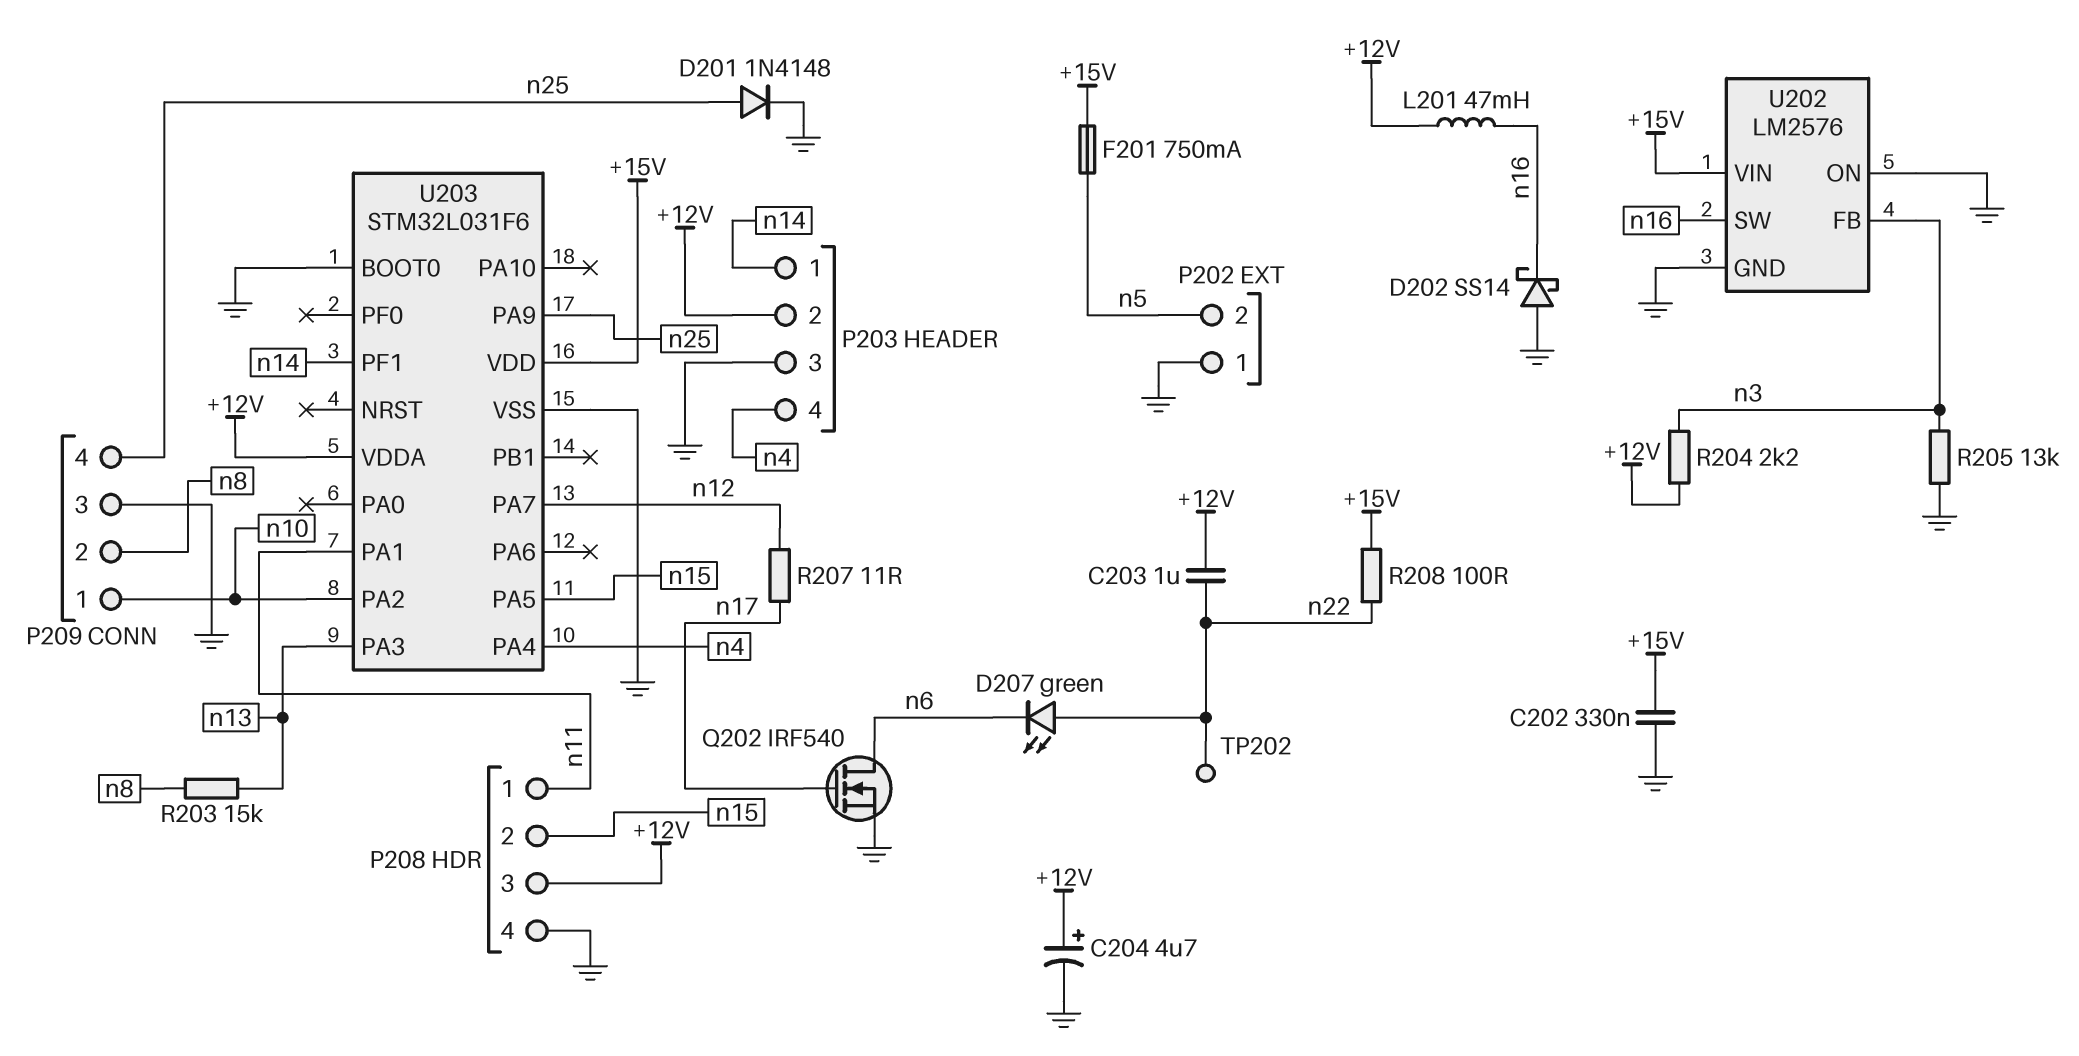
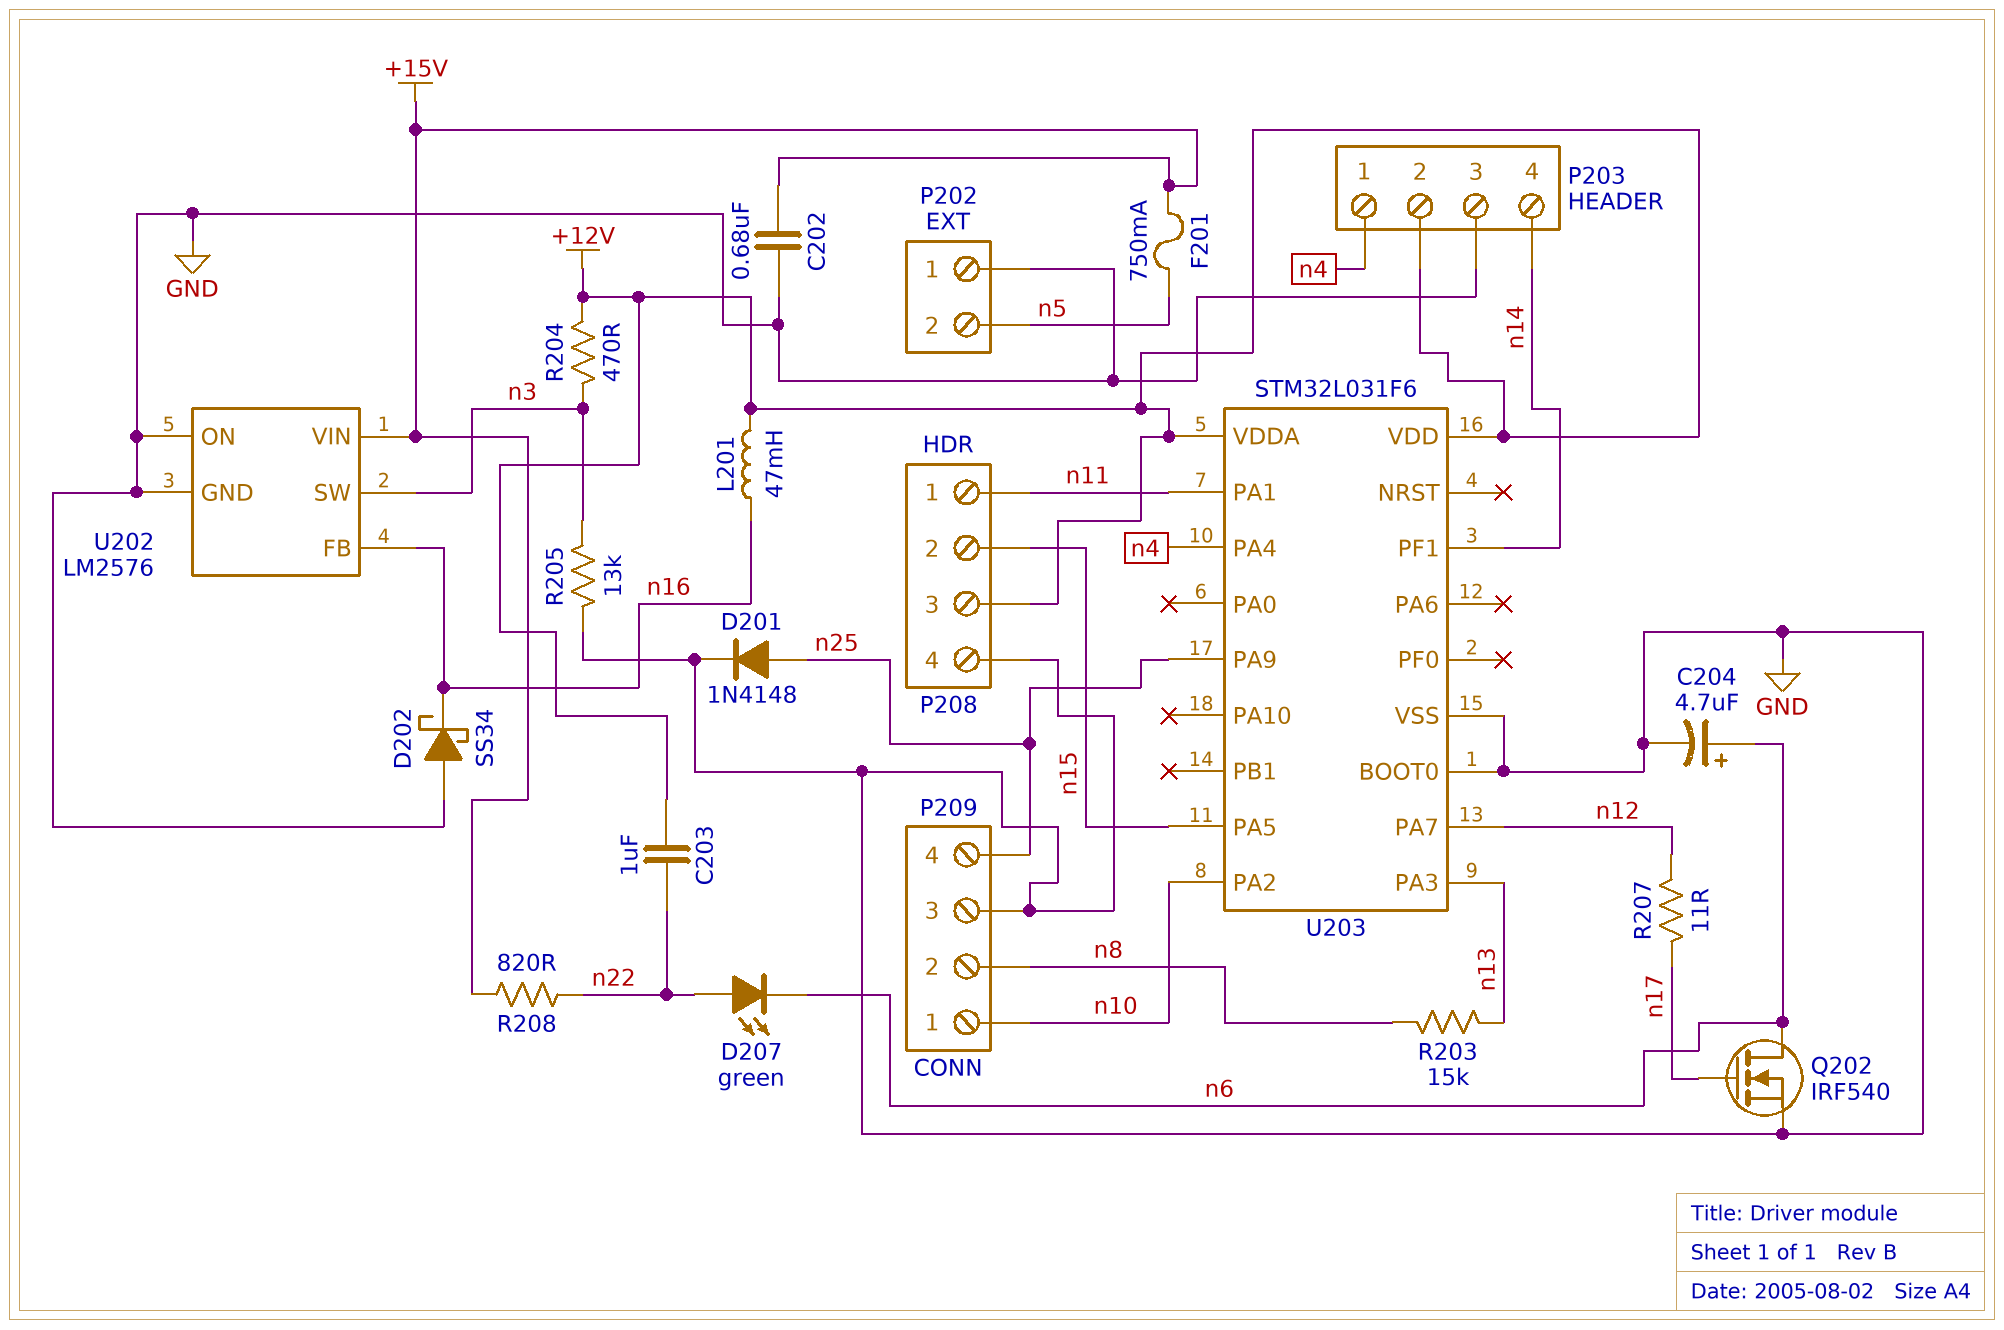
C202: 330nF (+15V, GND) -> 680nF (+15V, GND)
C204: 4.7uF (plus +12V, minus GND) -> 4.7uF (plus n6, minus GND)
D202: schottky SS14 (A GND, K n16) -> schottky SS34 (A GND, K n16)
P203 pin 1: n14 -> n4
P203 pin 4: n4 -> n14
R204: 2.2k (+12V, n3) -> 470 (+12V, n3)
R208: 100 (+15V, n22) -> 820 (+15V, n22)
TP202: test point (n22) -> none
U202 pin FB: n3 -> n16
U202 pin SW: n16 -> n3
U203 pin VDD: +15V -> +12V

